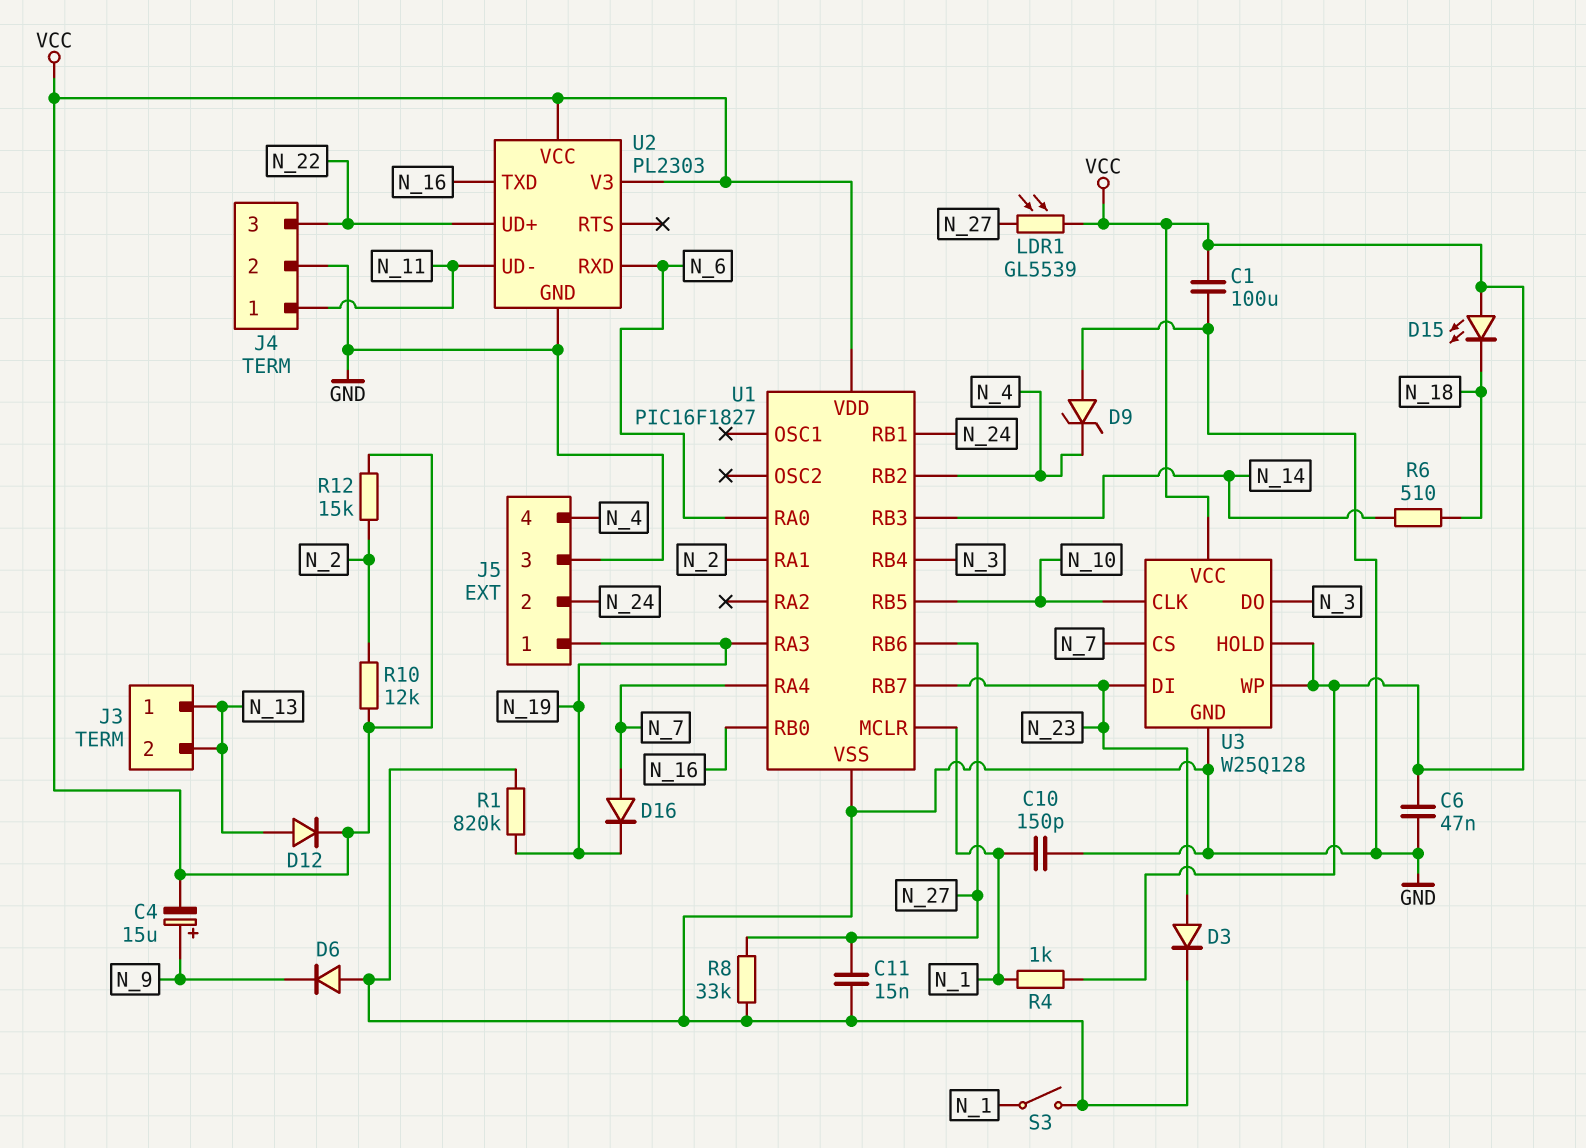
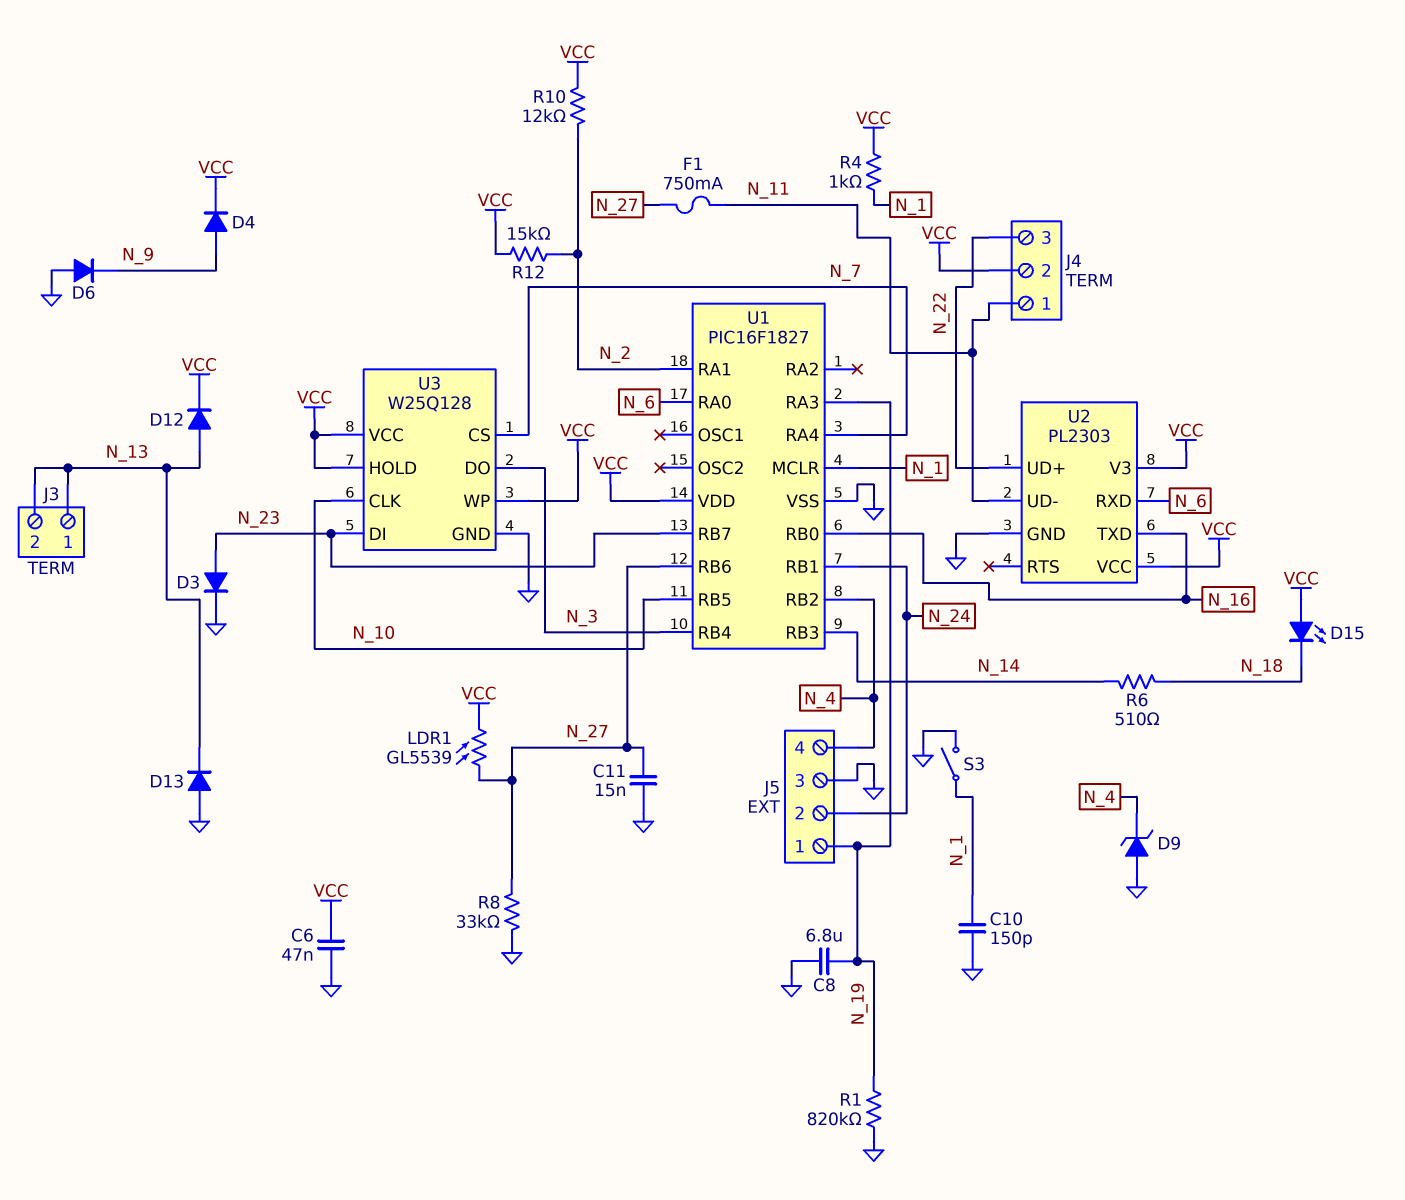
C1: 100uF (GND, VCC) -> none
C4: 15uF (plus N_9, minus VCC) -> none
C8: none -> 6.8uF (GND, N_19)
D4: none -> diode (A N_9, K VCC)
D13: none -> diode (A GND, K N_13)
D16: diode (A N_7, K N_19) -> none
F1: none -> 750mA (N_11, N_27)
J4 pin 2: GND -> VCC

